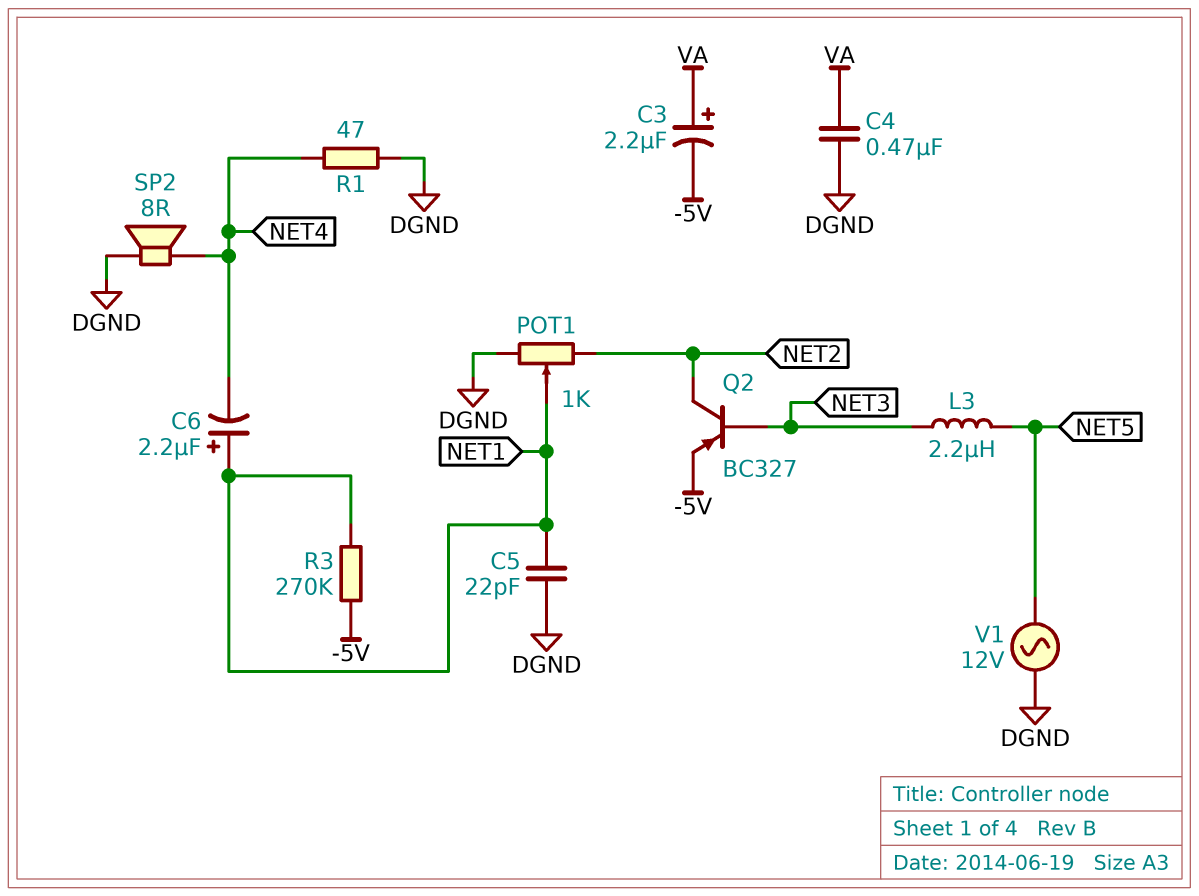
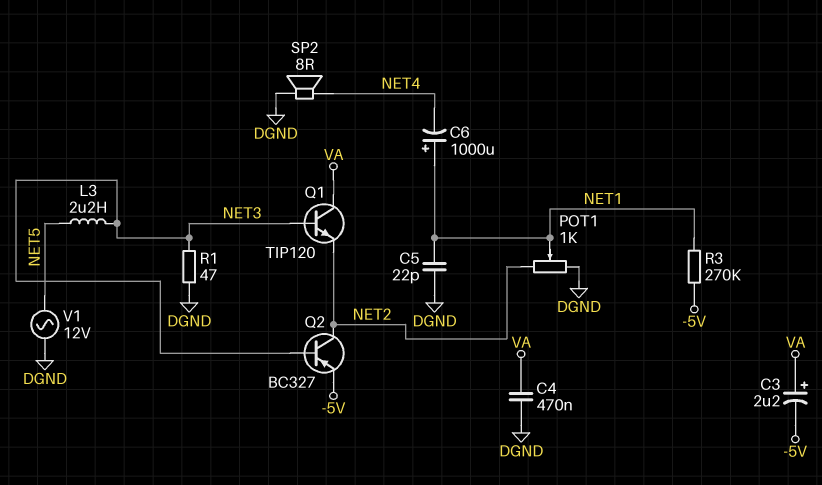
C6: 2.2uF (plus NET1, minus NET4) -> 1000uF (plus NET1, minus NET4)
Q1: none -> NPN TIP120 (B NET3, C VA, E NET2)
R1: 47 (DGND, NET4) -> 47 (DGND, NET3)

